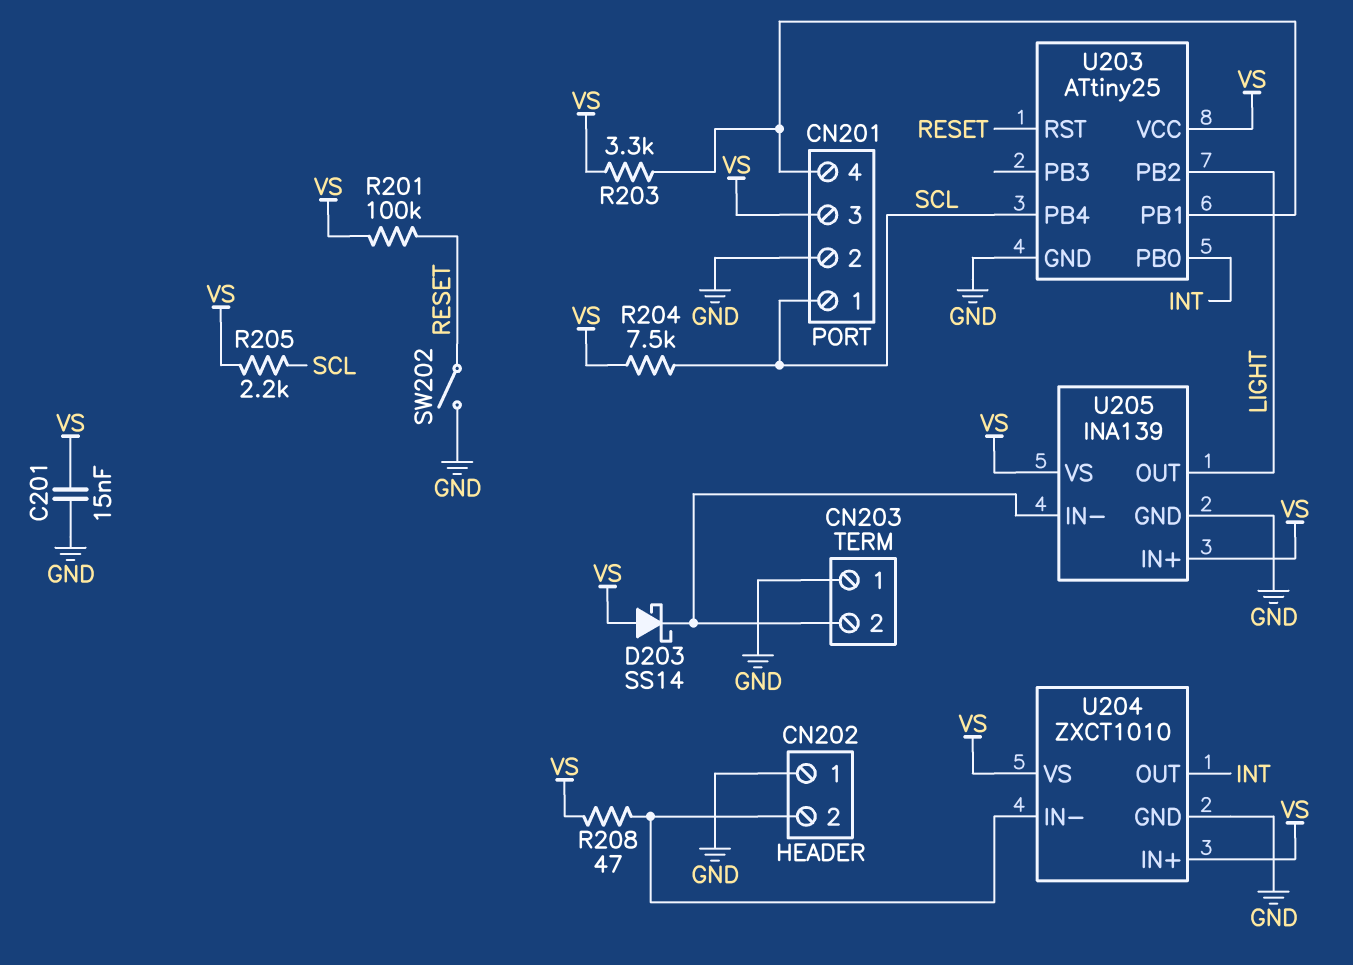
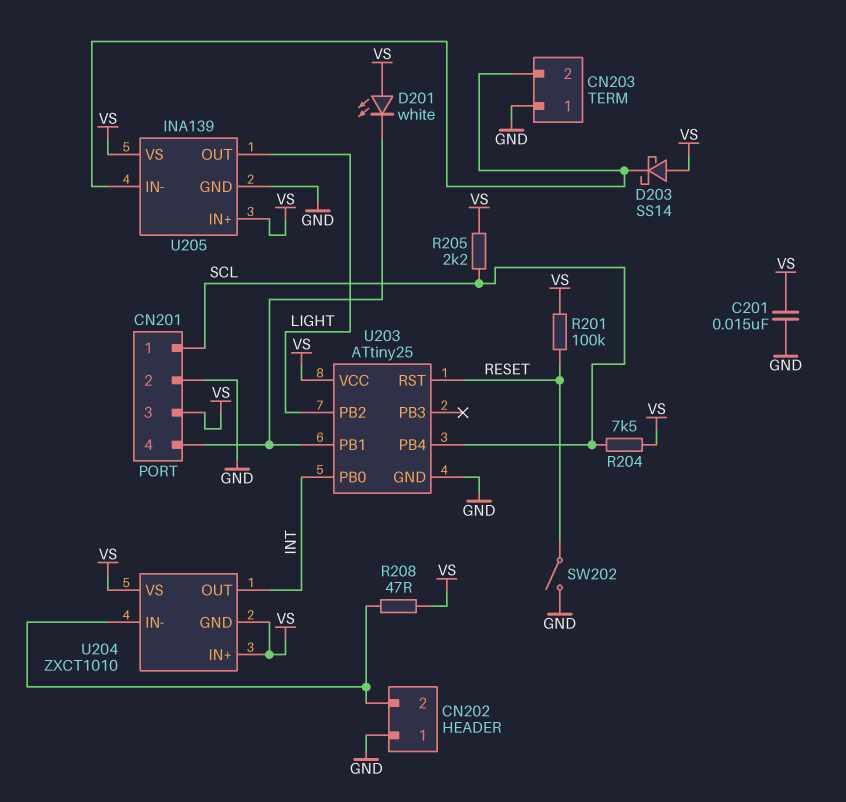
D201: none -> LED white (A VS, K CN201/4)
R203: 3.3k (CN201/4, VS) -> none
U204 pin GND: GND -> VS

